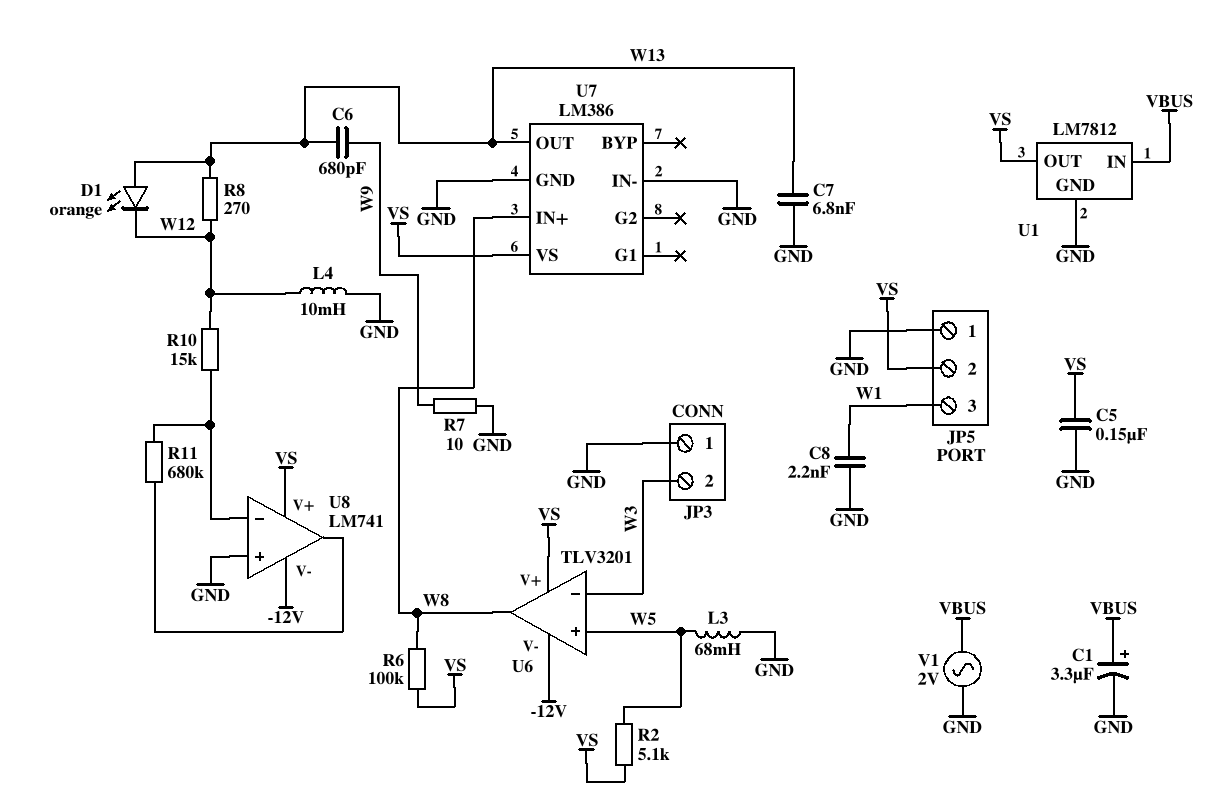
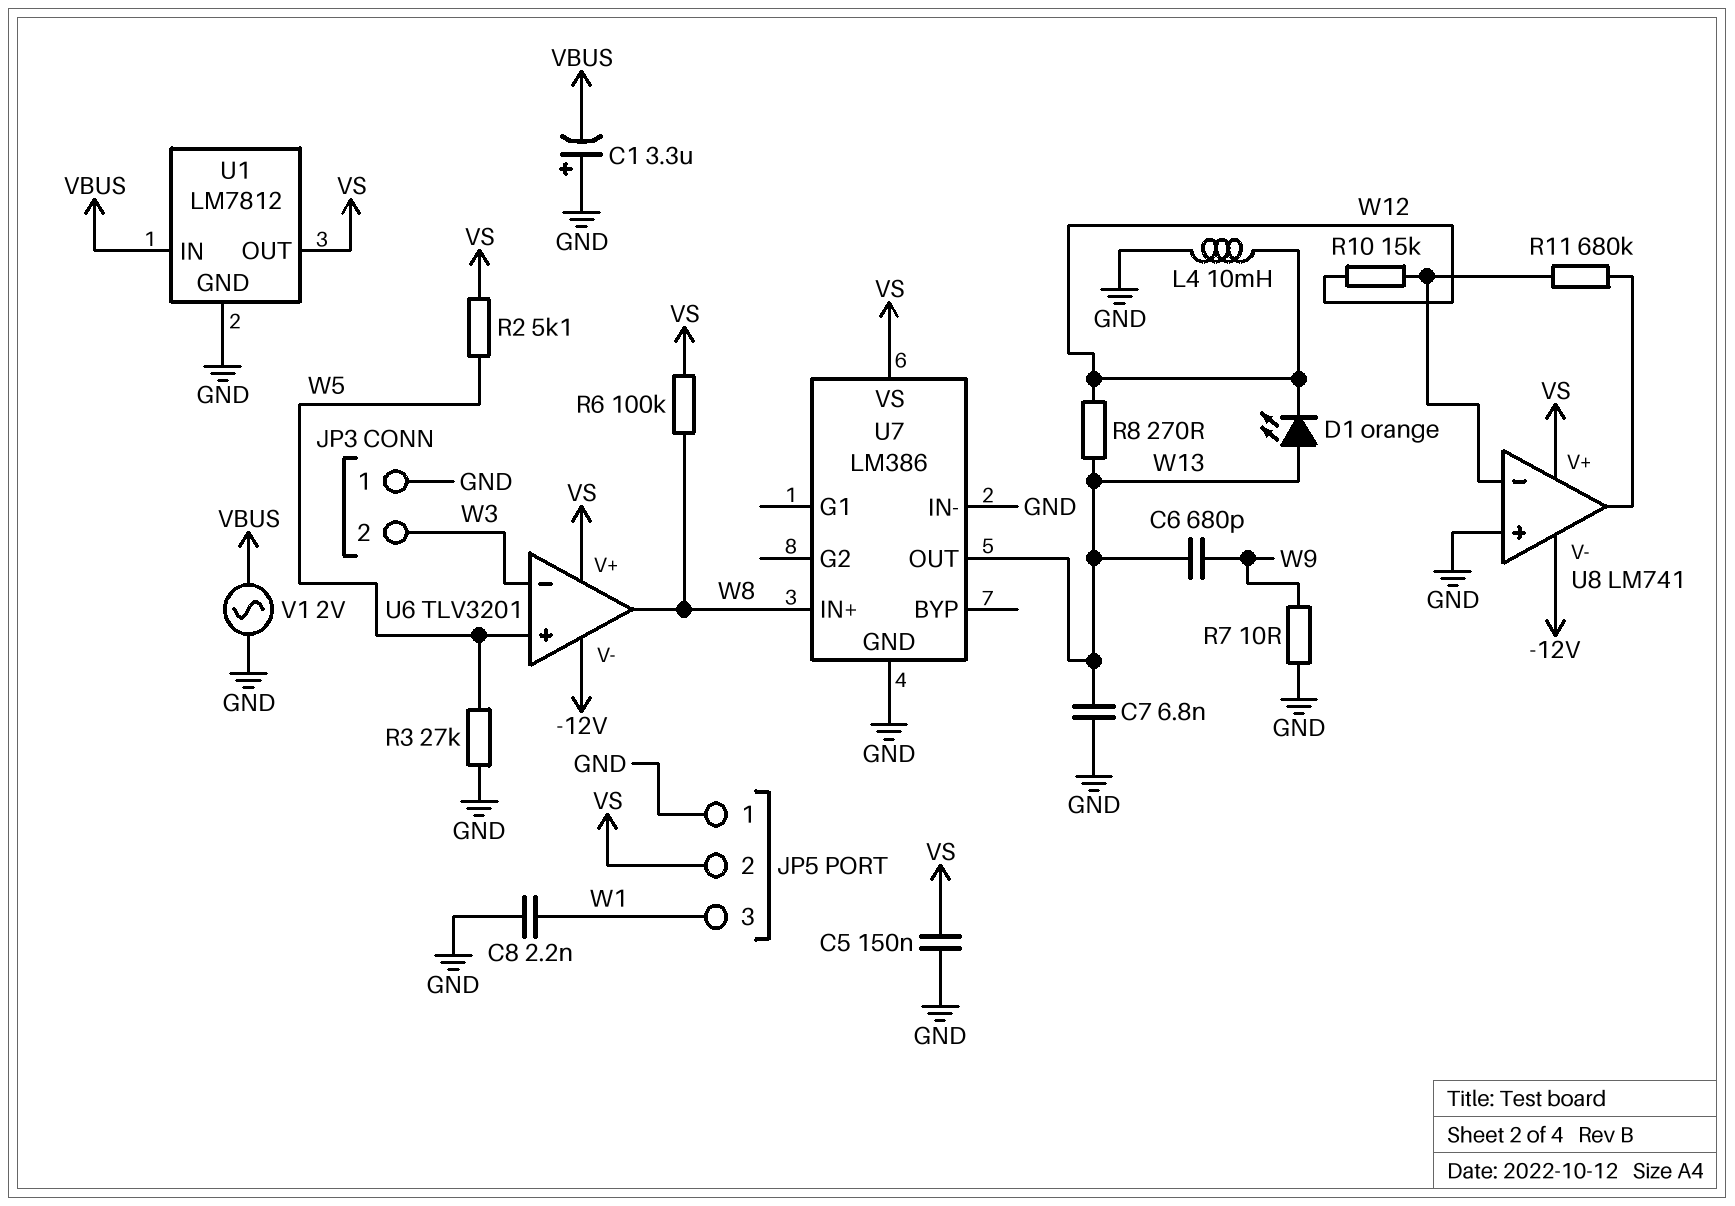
C1: 3.3uF (plus VBUS, minus GND) -> 3.3uF (plus GND, minus VBUS)
L3: 68mH (GND, W5) -> none
R3: none -> 27k (GND, W5)

